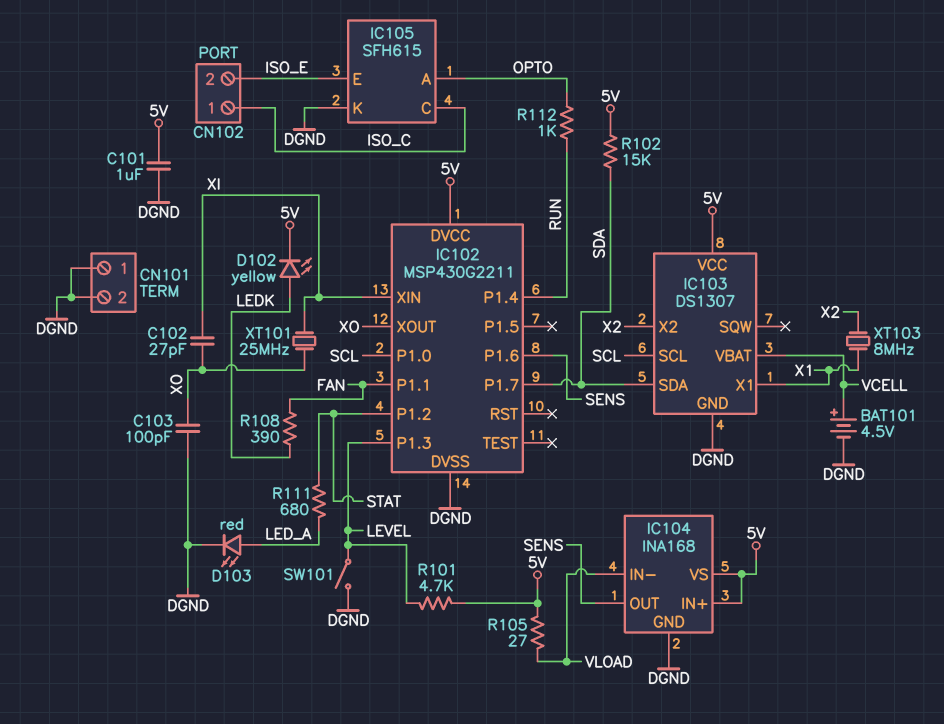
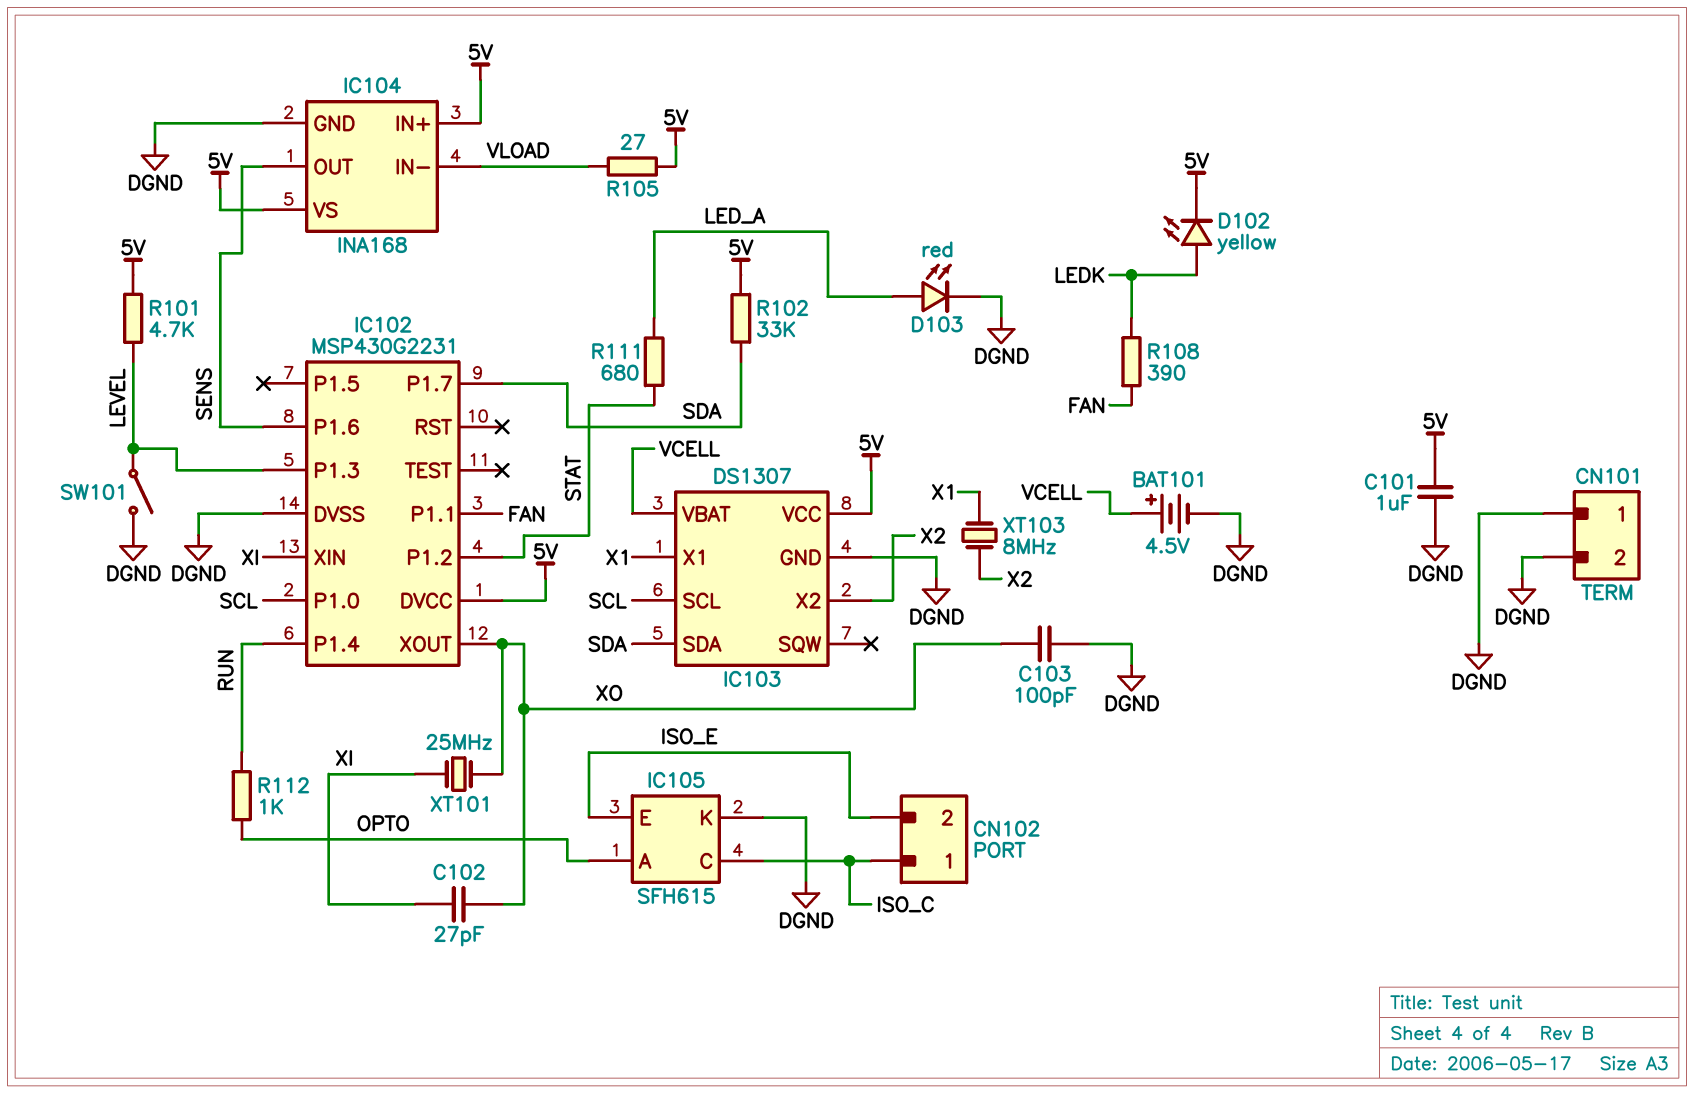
IC102: MSP430G2211 -> MSP430G2231
R102: 15k (5V, SDA) -> 33k (5V, SDA)

